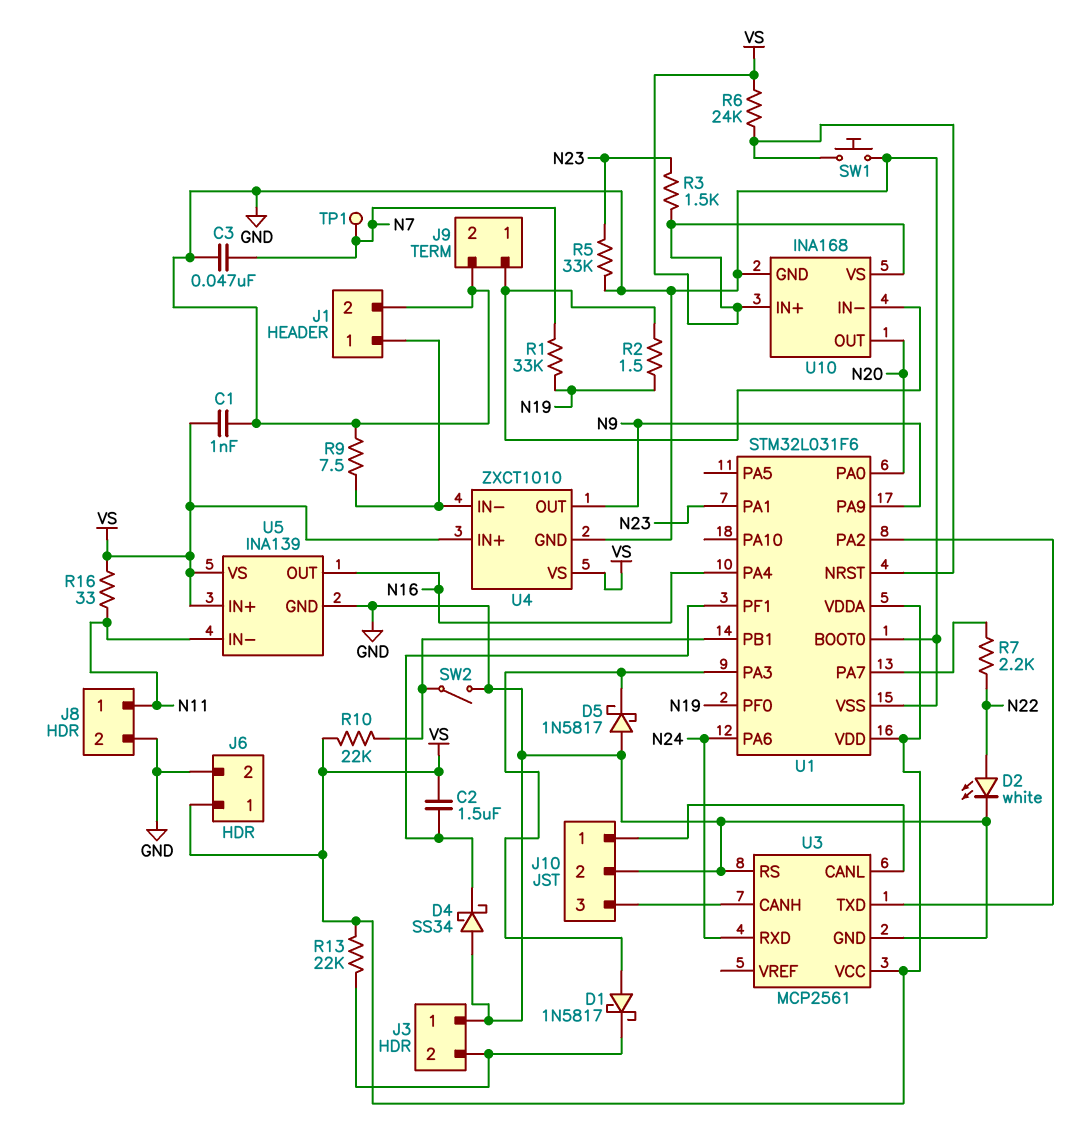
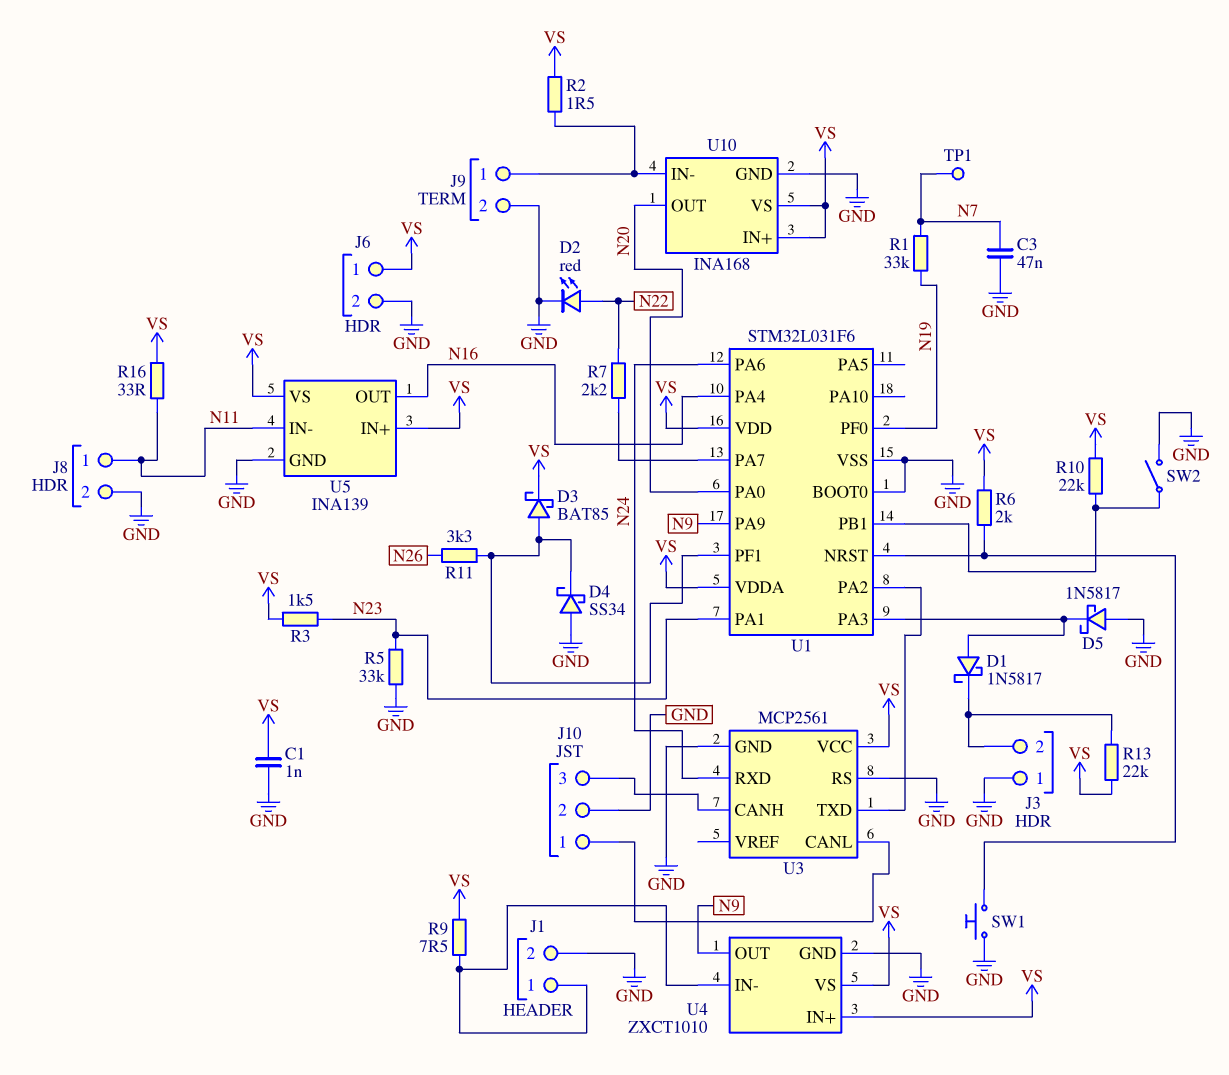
C2: 1.5uF (U1/PF1, VS) -> none
D2: LED white (A N22, K GND) -> LED red (A N22, K GND)
D3: none -> schottky BAT85 (A U1/PF1, K VS)
R2: 1.5 (J9/1, N19) -> 1.5 (J9/1, VS)
R6: 24k (U1/NRST, VS) -> 2k (U1/NRST, VS)
R9: 7.5 (GND, J1/1) -> 7.5 (J1/1, VS)
R11: none -> 3.3k (N26, U1/PF1)

